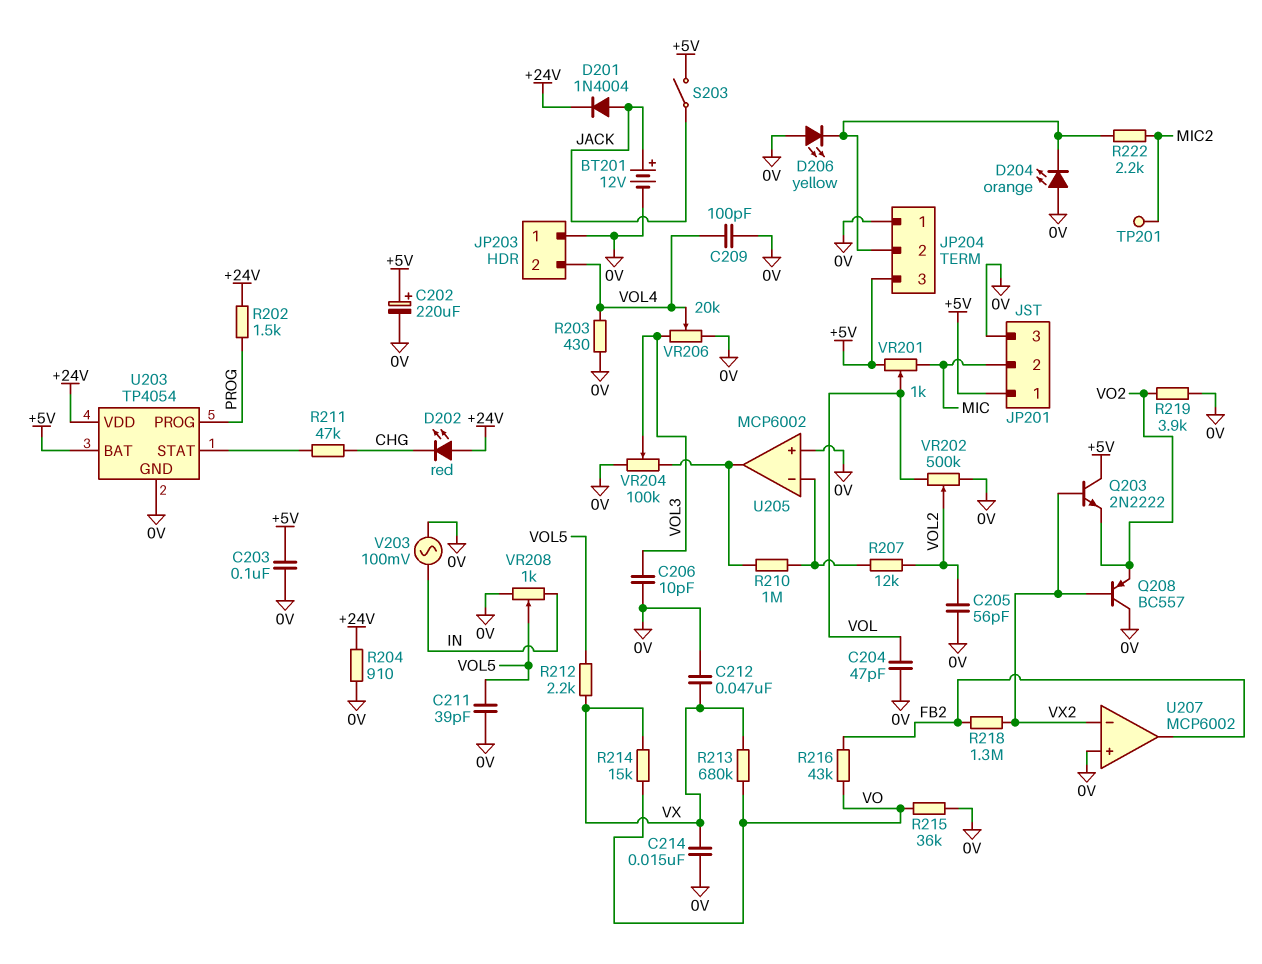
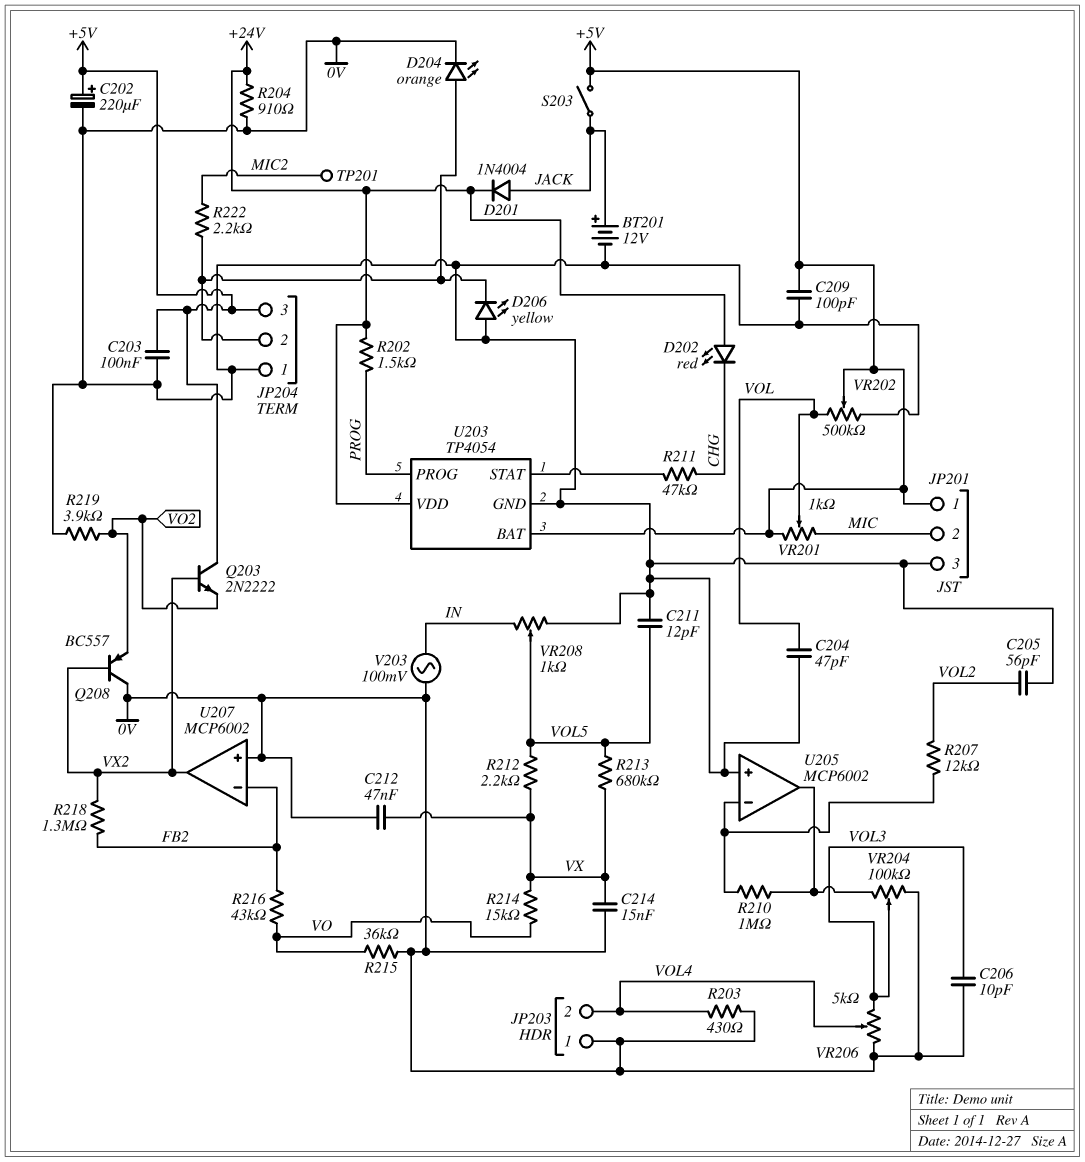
C209: 100pF (0V, VOL4) -> 100pF (+5V, 0V)
C211: 39pF (0V, VOL5) -> 12pF (0V, VOL5)
D204: LED orange (A 0V, K JP204/2) -> LED orange (A JP204/2, K 0V)
R213: 680k (VO, VX) -> 680k (VOL5, VX)
U207 pin in-: VX2 -> FB2
U207 pin out: FB2 -> VX2
VR202: 500k (0V, VOL, wiper VOL2) -> 500k (0V, VOL, wiper +5V)
VR206: 20k (0V, VOL3, wiper VOL4) -> 5k (0V, VOL3, wiper VOL4)

